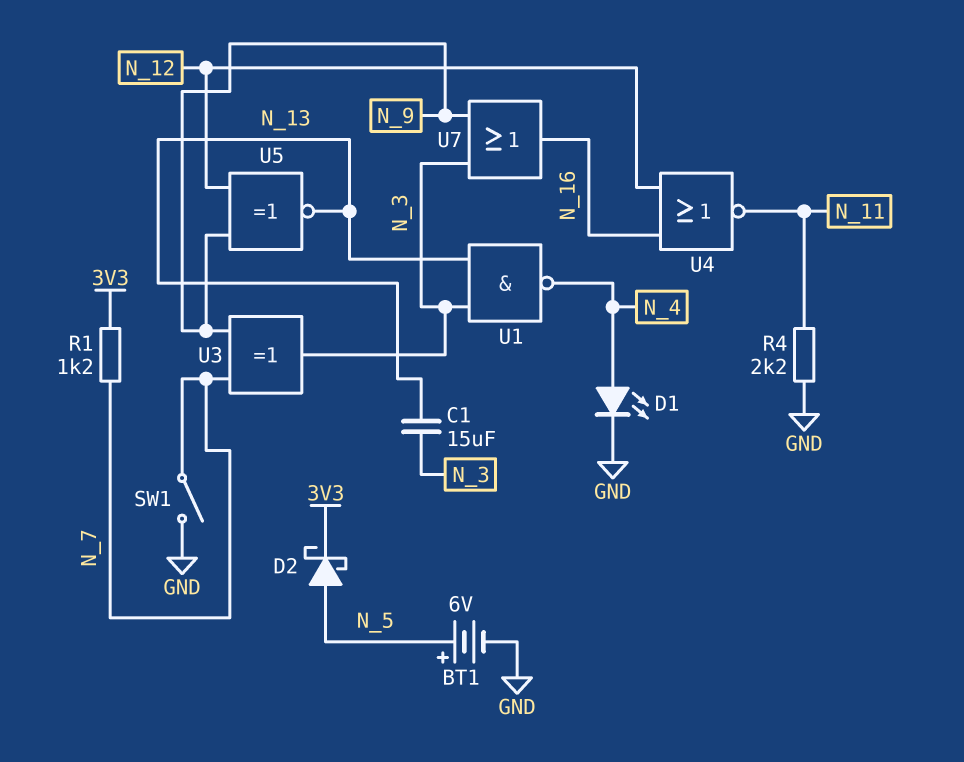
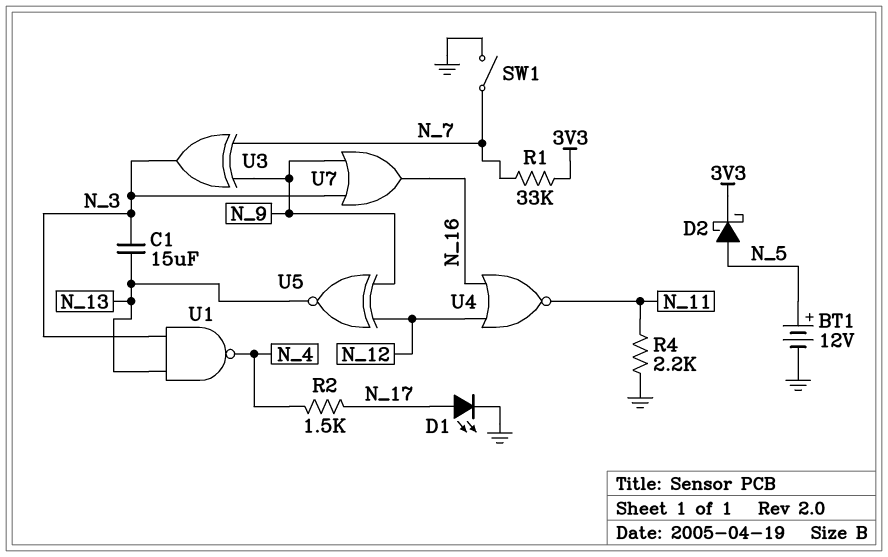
BT1: 6V (plus N_5, minus GND) -> 12V (plus N_5, minus GND)
D1: LED (A N_4, K GND) -> LED (A N_17, K GND)
R1: 1.2k (3V3, N_7) -> 33k (3V3, N_7)
R2: none -> 1.5k (N_4, N_17)

